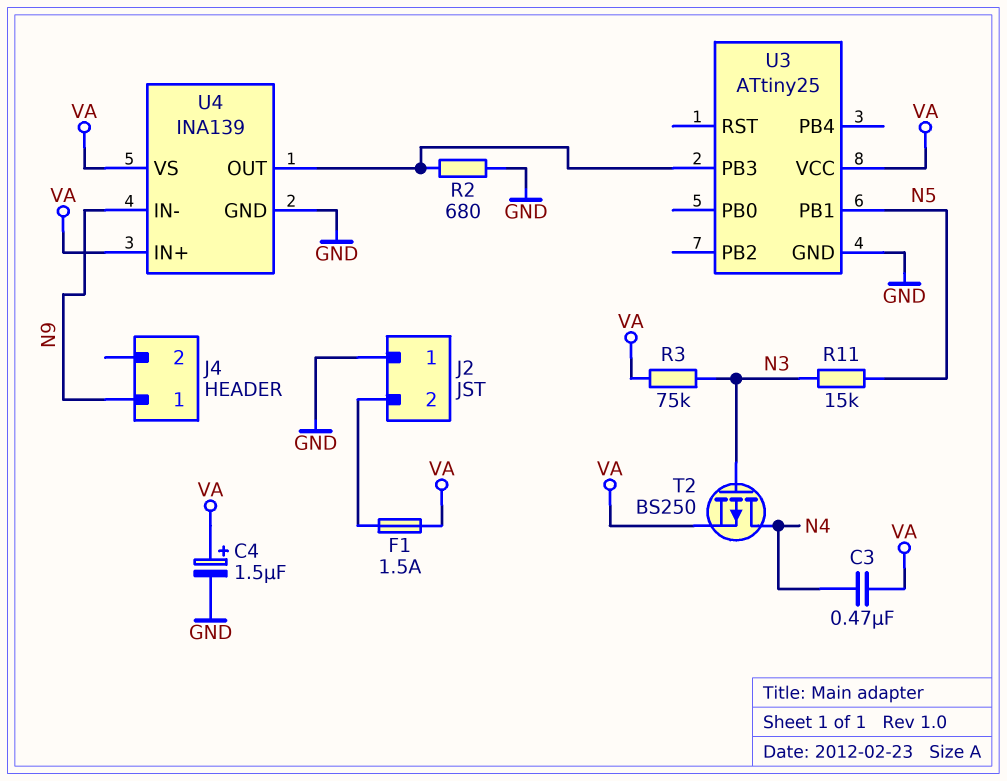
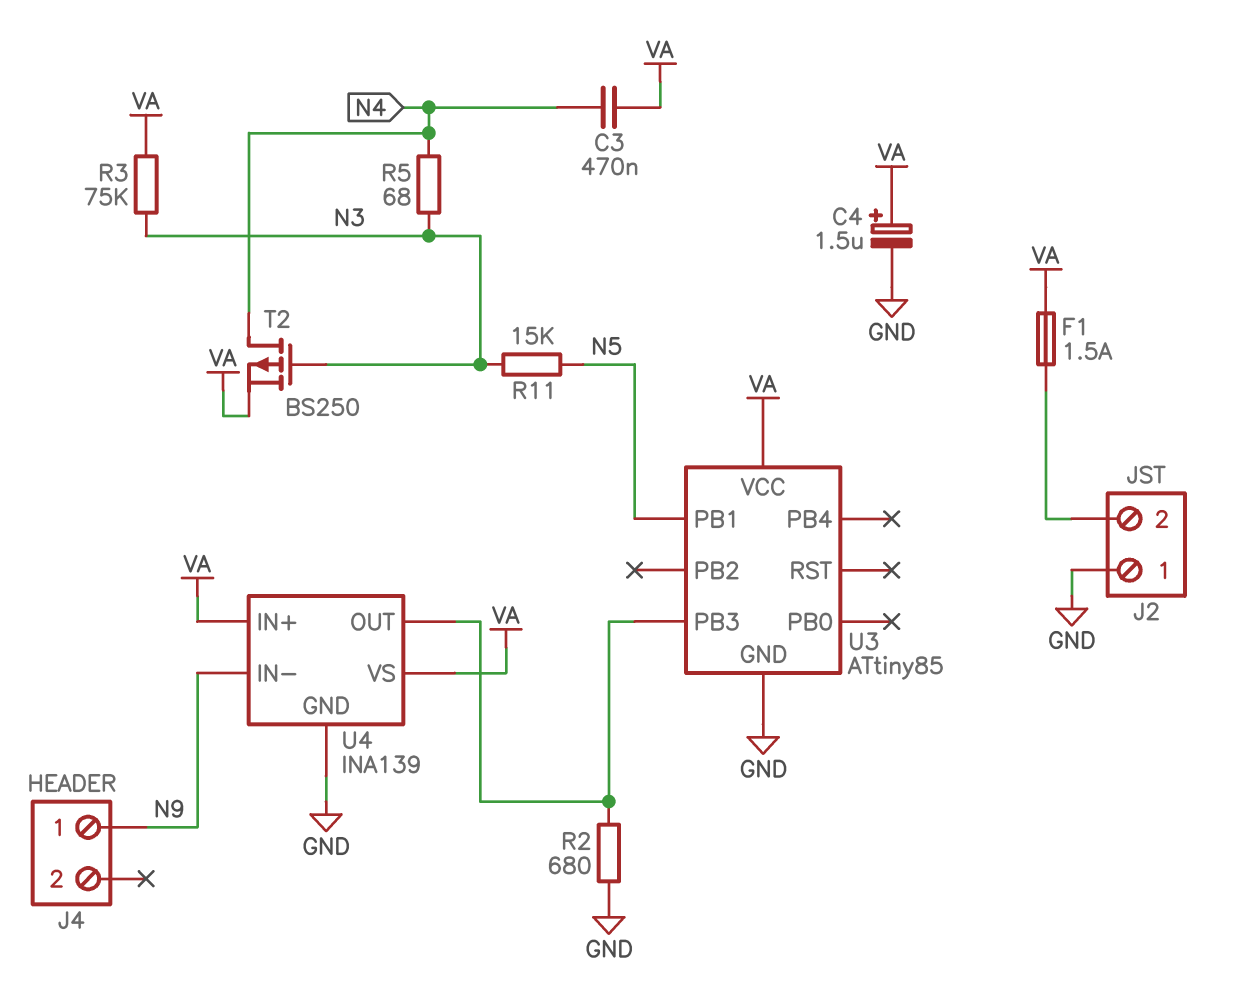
R5: none -> 68 (N3, N4)
U3: ATtiny25 -> ATtiny85

